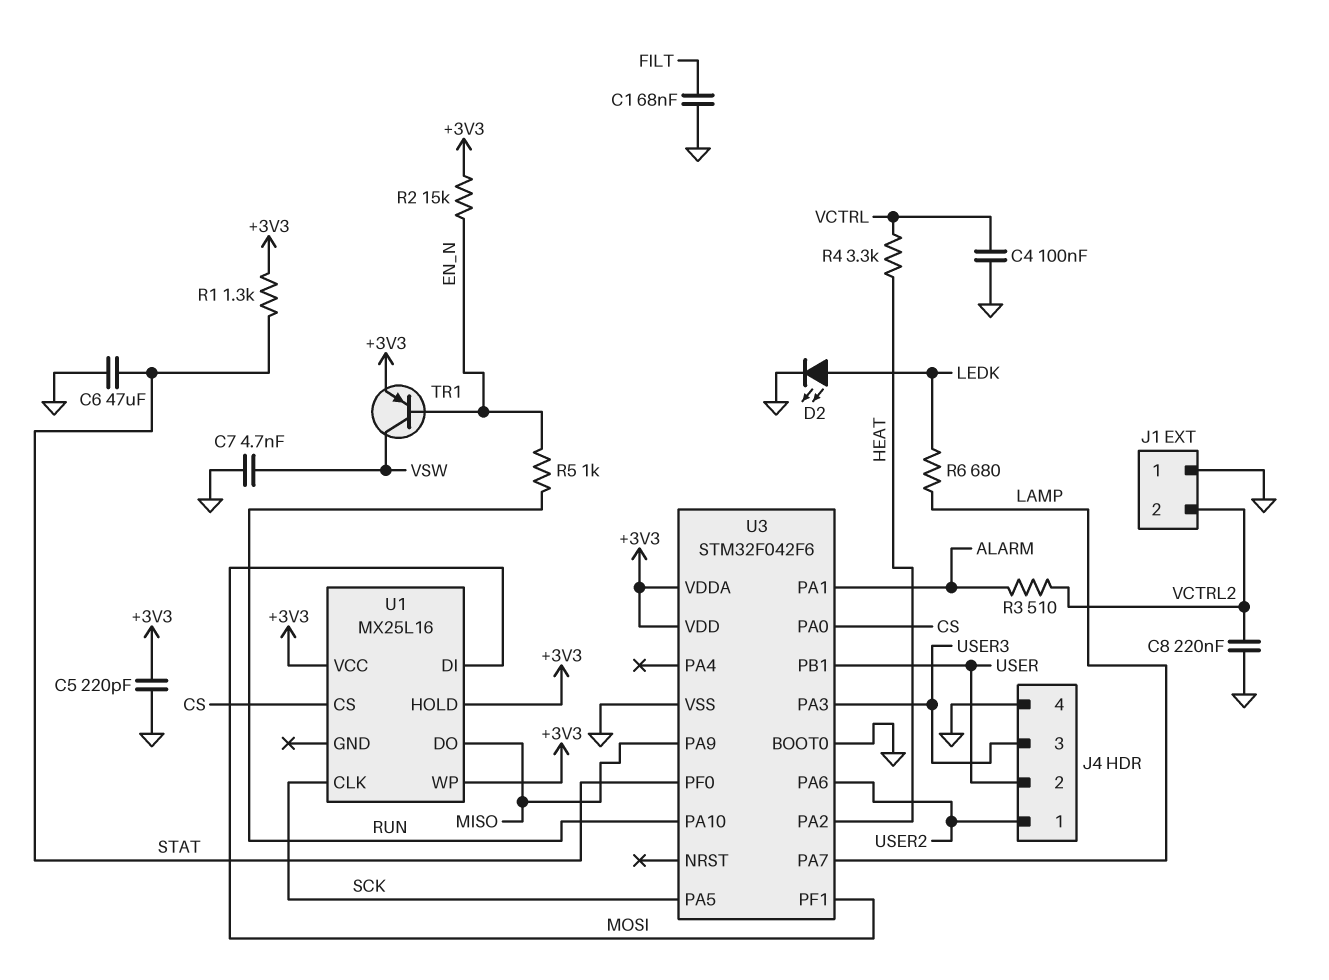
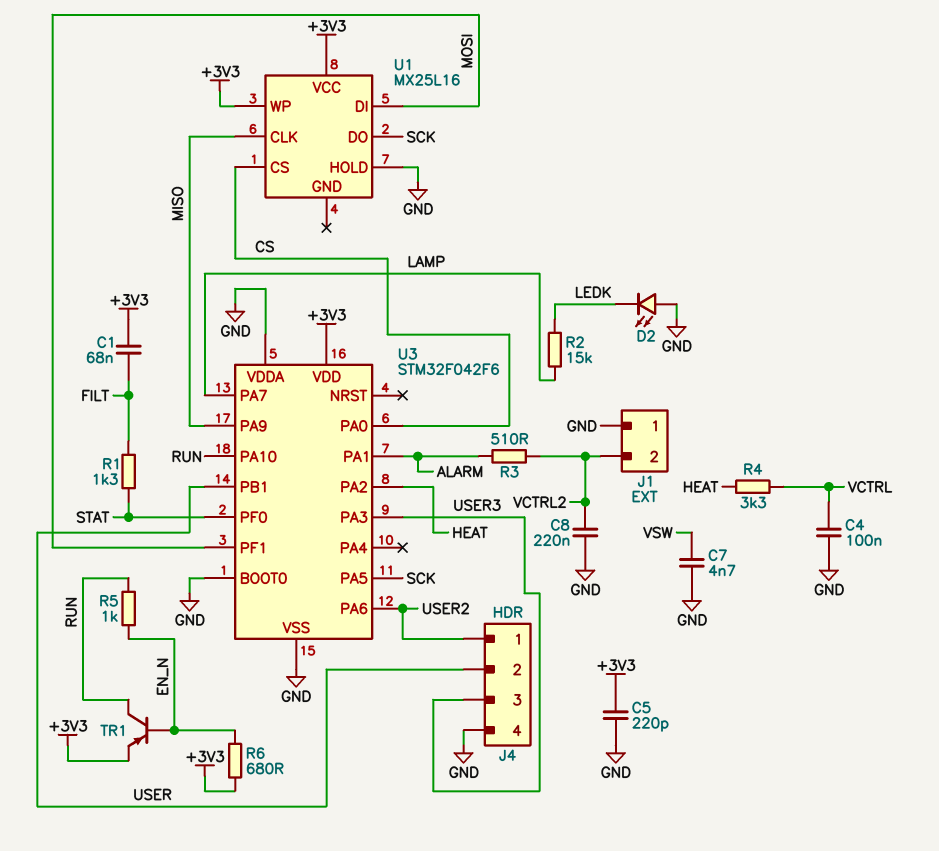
C1: 68nF (FILT, GND) -> 68nF (+3V3, FILT)
C6: 47uF (GND, STAT) -> none
D2: LED (A LEDK, K GND) -> LED (A GND, K LEDK)
R1: 1.3k (+3V3, STAT) -> 1.3k (FILT, STAT)
R2: 15k (+3V3, EN_N) -> 15k (LAMP, LEDK)
R6: 680 (LAMP, LEDK) -> 680 (+3V3, EN_N)
TR1: PNP (B EN_N, C VSW, E +3V3) -> PNP (B EN_N, C RUN, E +3V3)
U1 pin CLK: SCK -> MISO
U1 pin DO: MISO -> SCK
U1 pin HOLD: +3V3 -> GND
U3 pin VDDA: +3V3 -> GND

